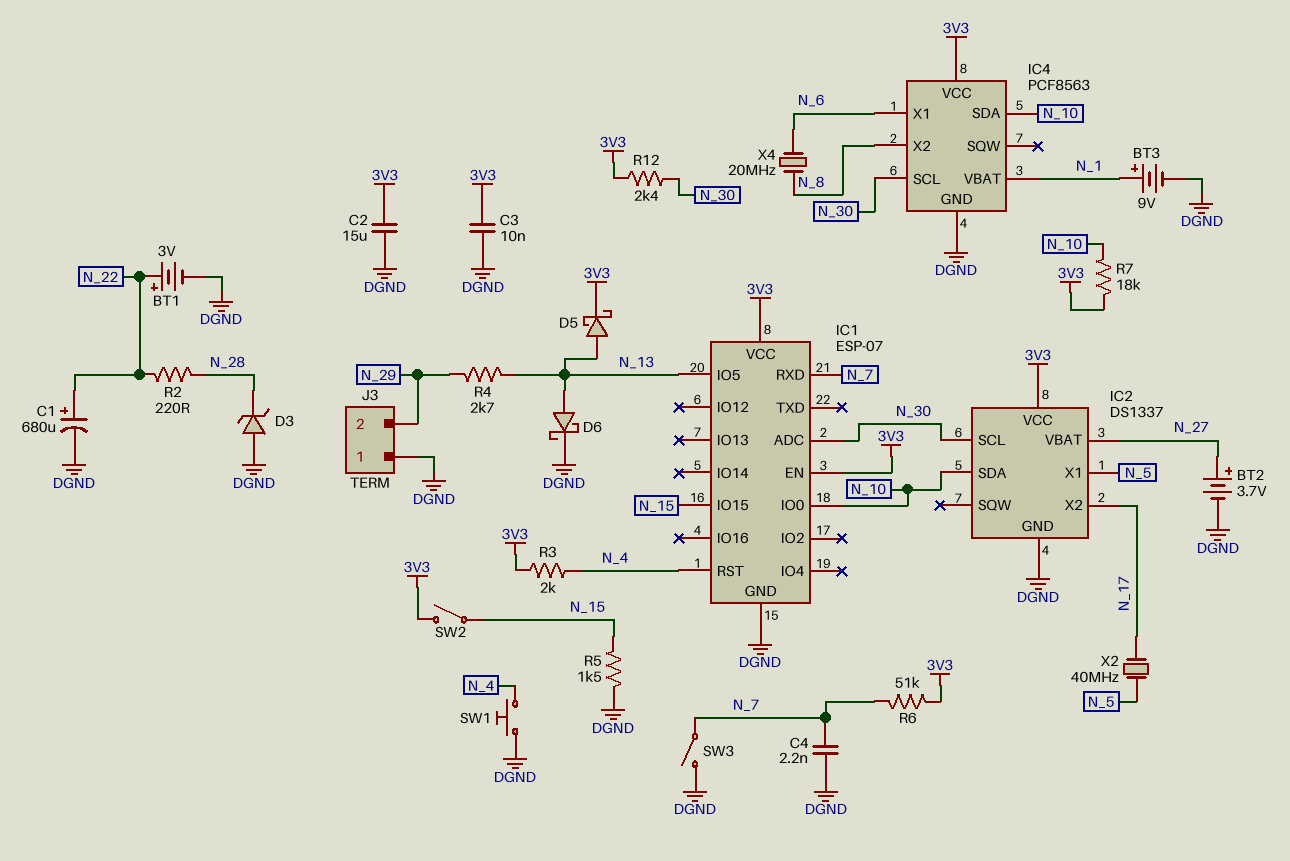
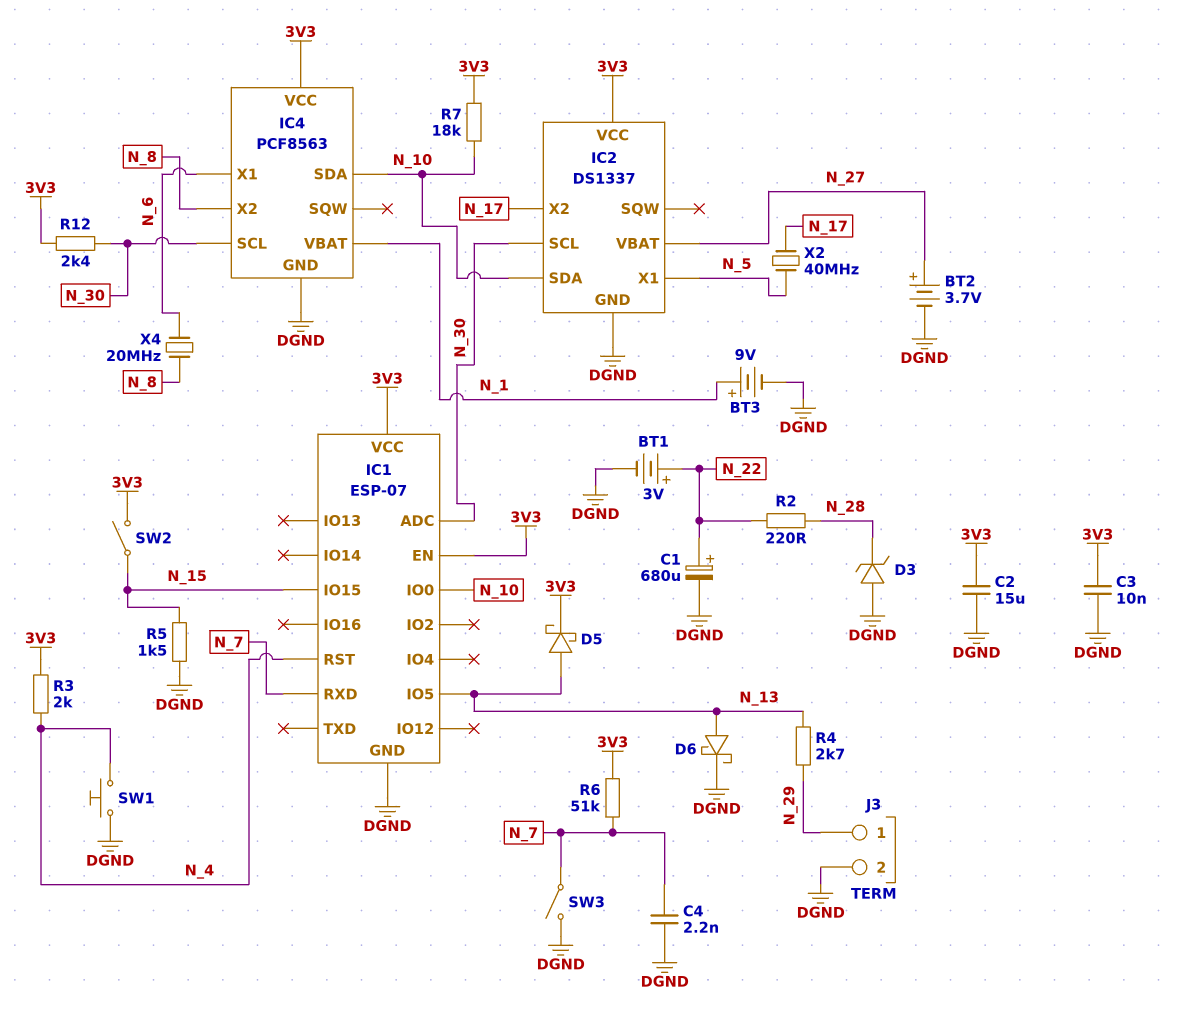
J3 pin 1: DGND -> N_29
J3 pin 2: N_29 -> DGND

